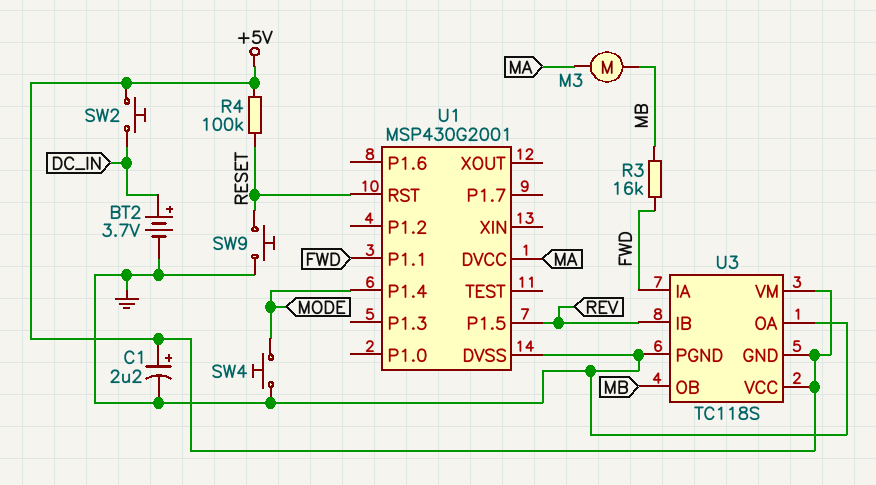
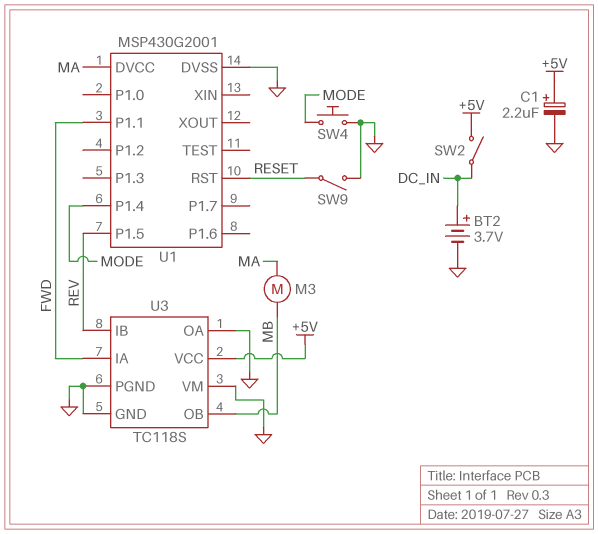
R3: 16k (FWD, MB) -> none
R4: 100k (+5V, RESET) -> none
SW2: button (+5V, DC_IN) -> switch (+5V, DC_IN)
SW9: button (GND, RESET) -> switch (GND, RESET)
U3 pin GND: +5V -> GND
U3 pin VM: +5V -> GND

